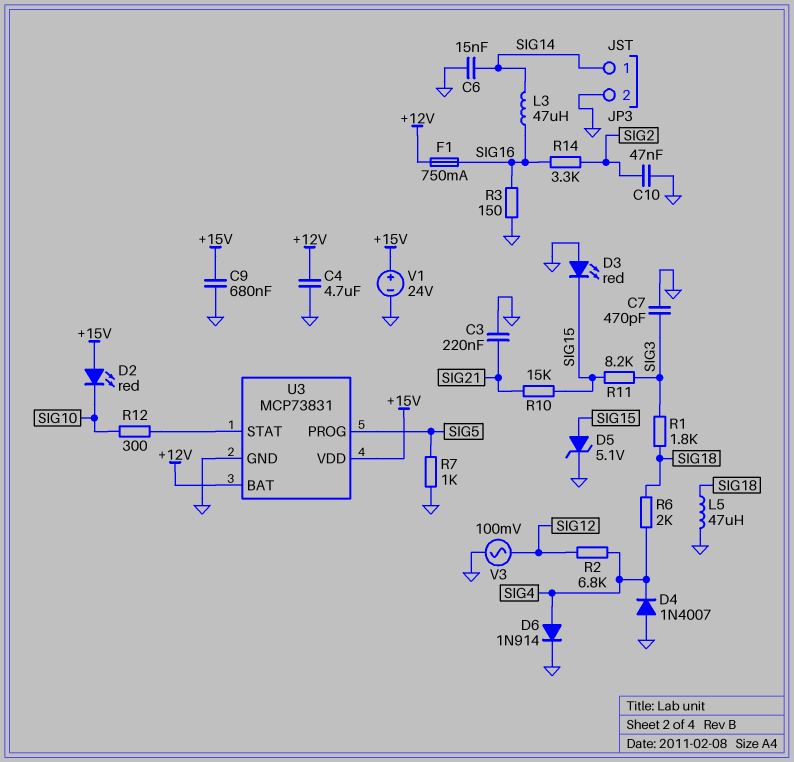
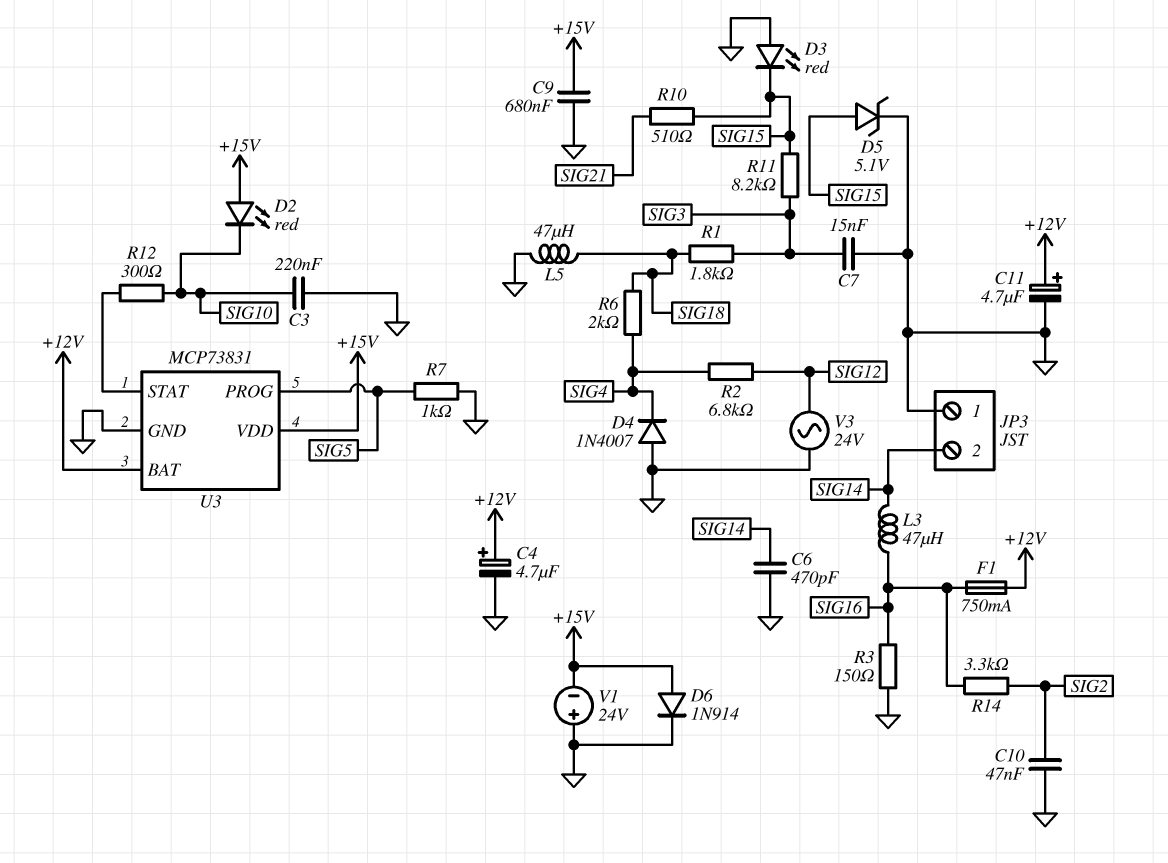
C3: 220nF (GND, SIG21) -> 220nF (GND, SIG10)
C4: 4.7uF (+12V, GND) -> 4.7uF (plus +12V, minus GND)
C6: 15nF (GND, SIG14) -> 470pF (GND, SIG14)
C7: 470pF (GND, SIG3) -> 15nF (GND, SIG3)
C11: none -> 4.7uF (plus +12V, minus GND)
D6: diode 1N914 (A SIG4, K GND) -> diode 1N914 (A +15V, K GND)
JP3 pin 1: SIG14 -> GND
JP3 pin 2: GND -> SIG14
R10: 15k (SIG15, SIG21) -> 510 (SIG15, SIG21)
V1: 24V (plus +15V, minus GND) -> 24V (plus GND, minus +15V)
V3: AC 100mV (GND, SIG12) -> AC 24V (GND, SIG12)

